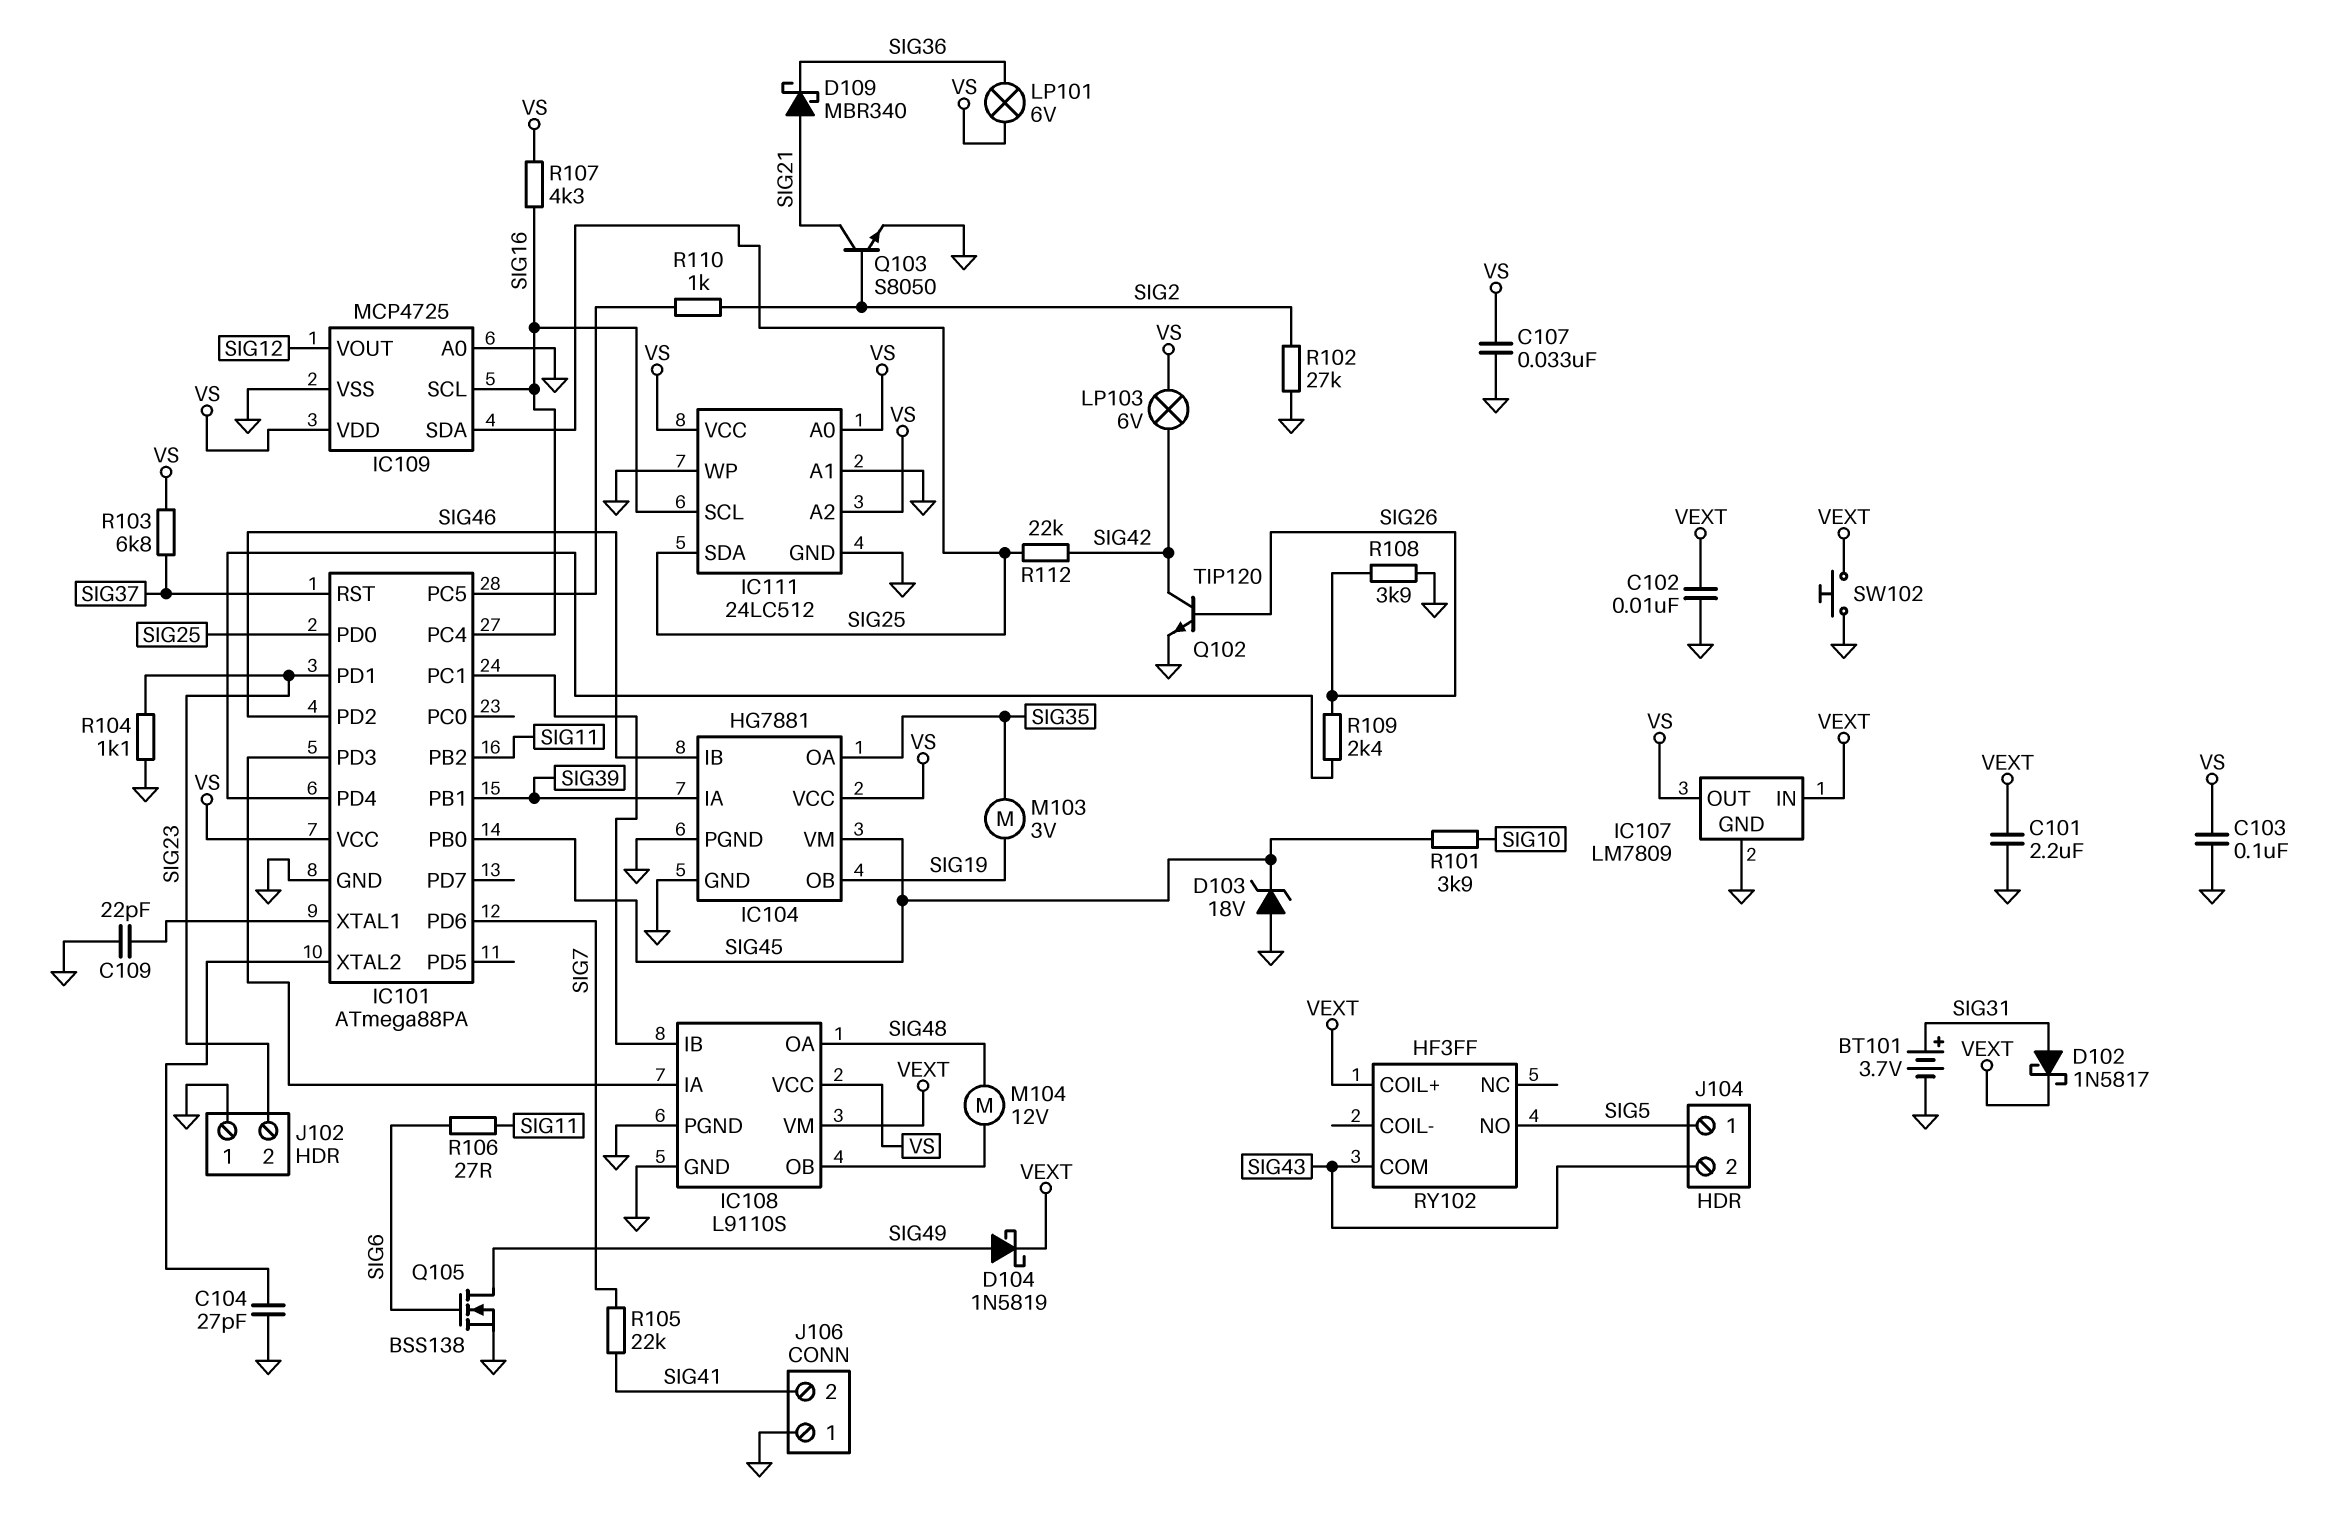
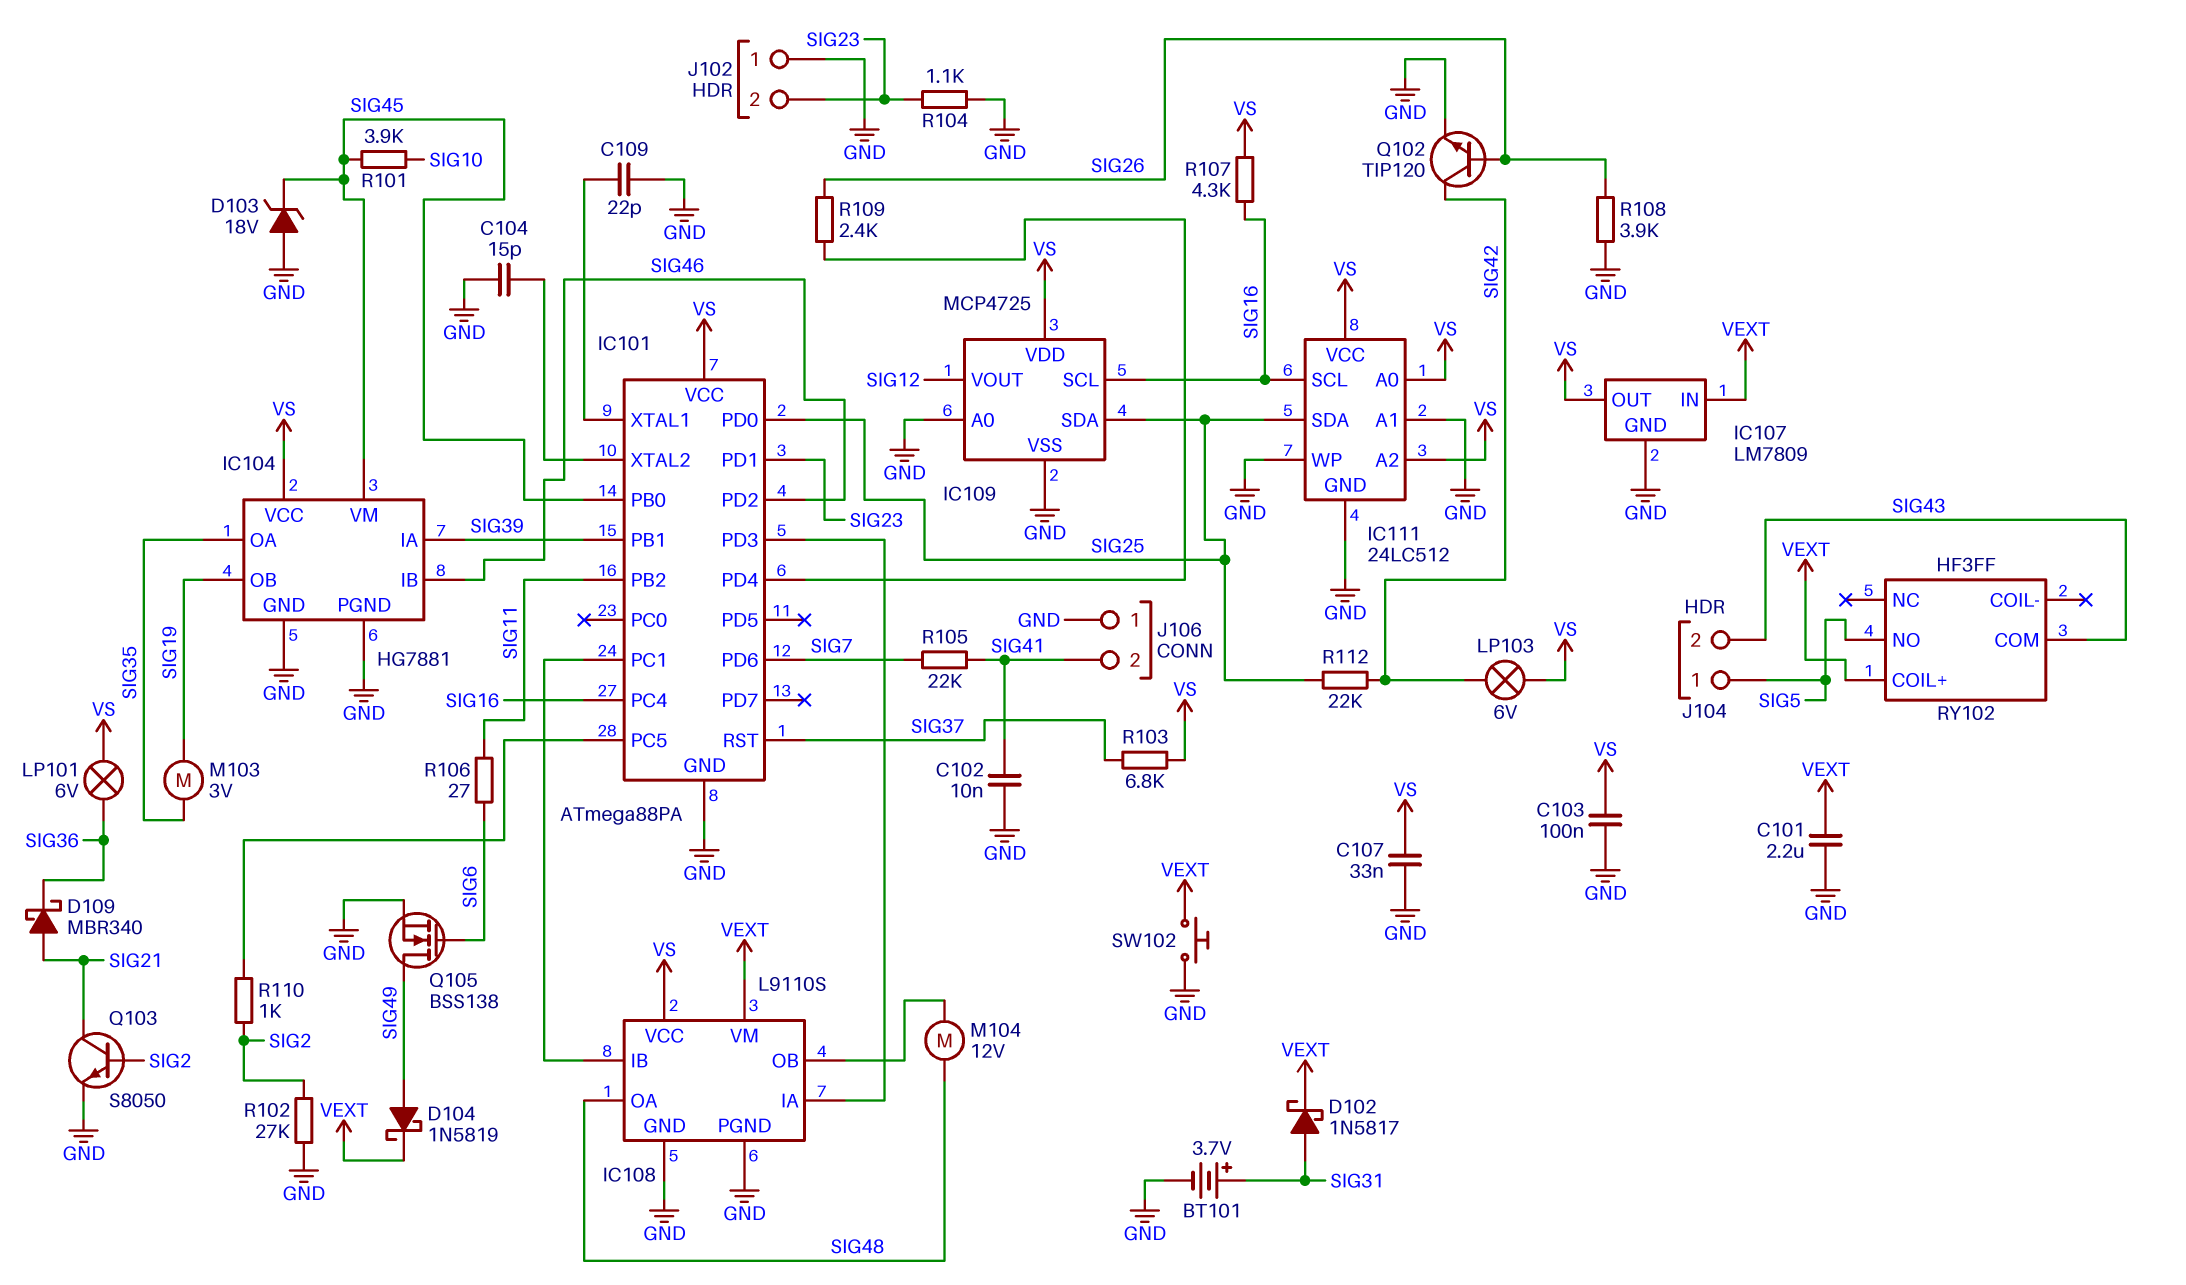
C102: 10nF (GND, VEXT) -> 10nF (GND, SIG41)
C104: 27pF (GND, IC101/XTAL2) -> 15pF (GND, IC101/XTAL2)

